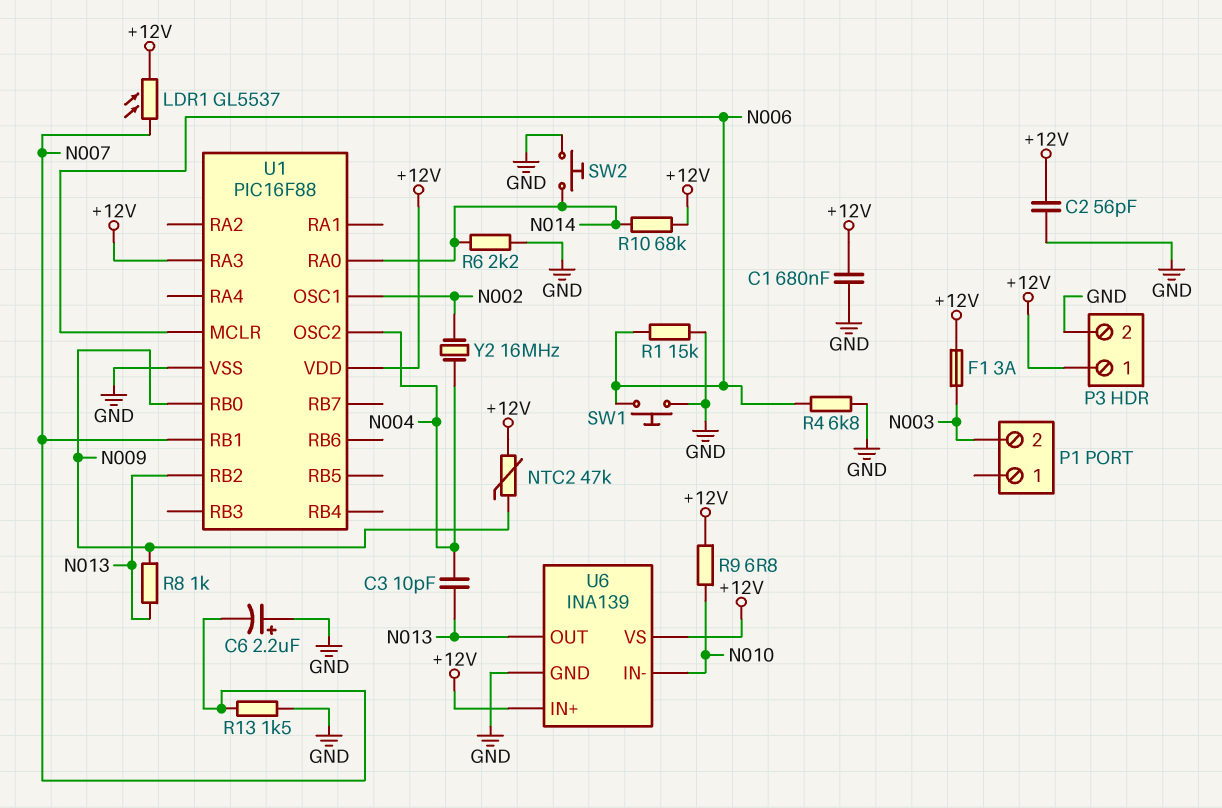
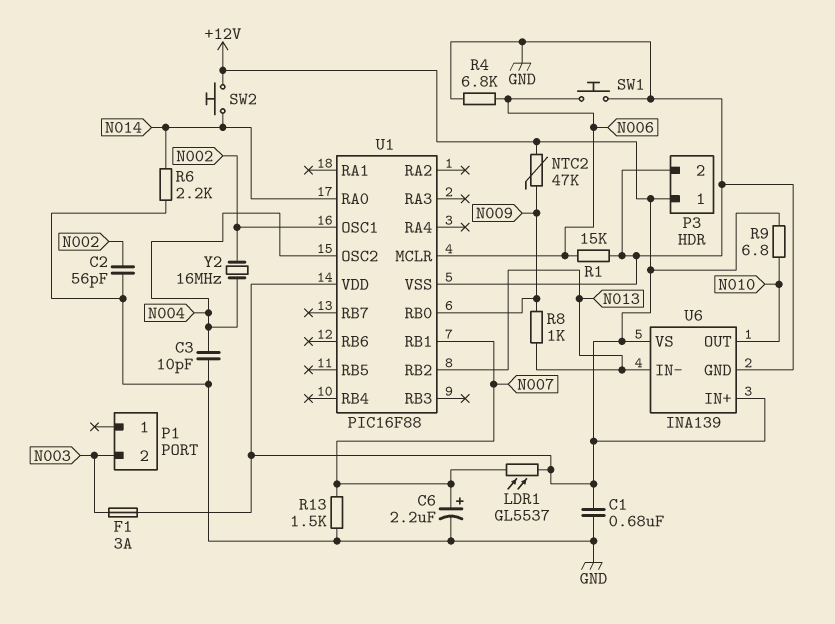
C2: 56pF (+12V, GND) -> 56pF (GND, N002)
C3: 10pF (N004, N013) -> 10pF (GND, N004)
C6: 2.2uF (plus GND, minus N007) -> 2.2uF (plus N007, minus GND)
R10: 68k (+12V, N014) -> none
SW2: button (GND, N014) -> button (+12V, N014)
U1 pin RA3: +12V -> none
U6 pin IN-: N010 -> N013
U6 pin OUT: N013 -> N010

